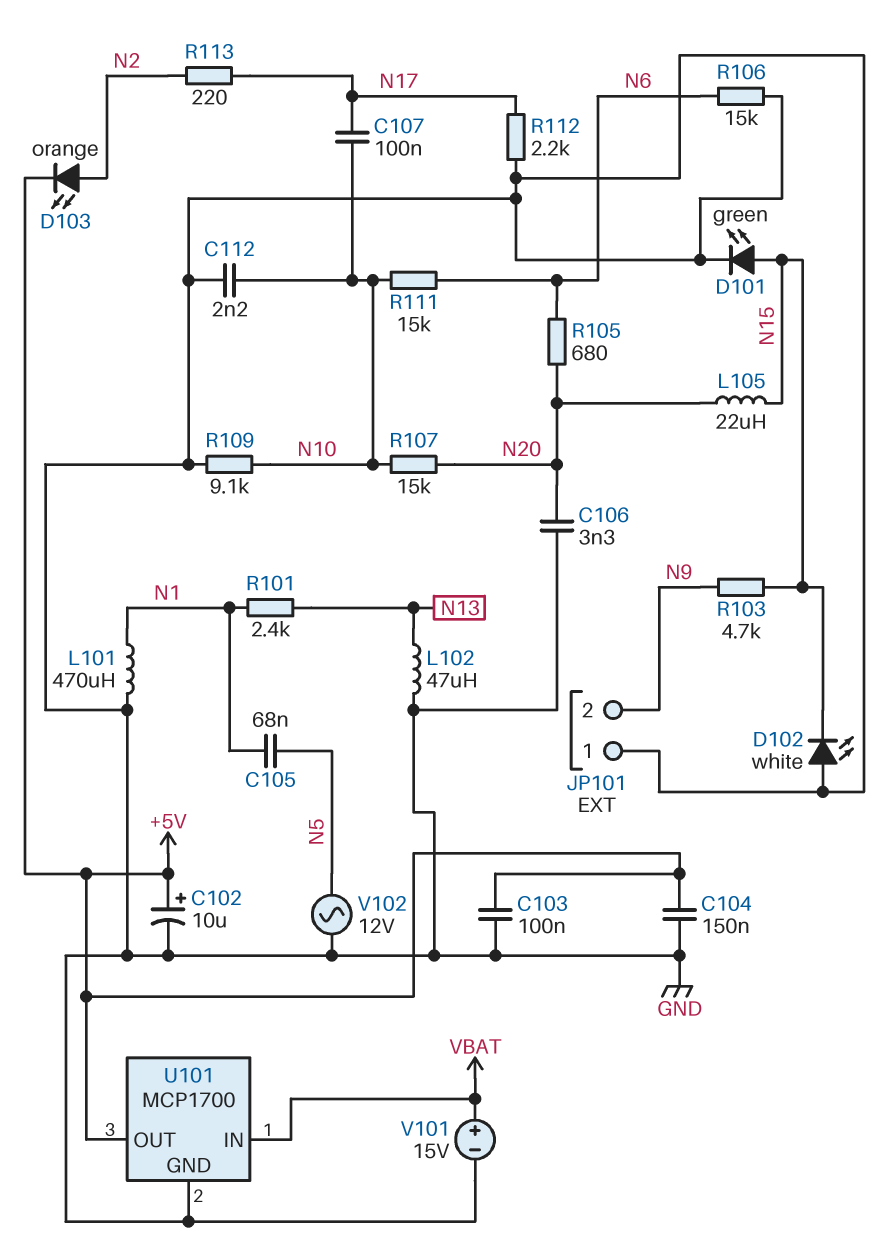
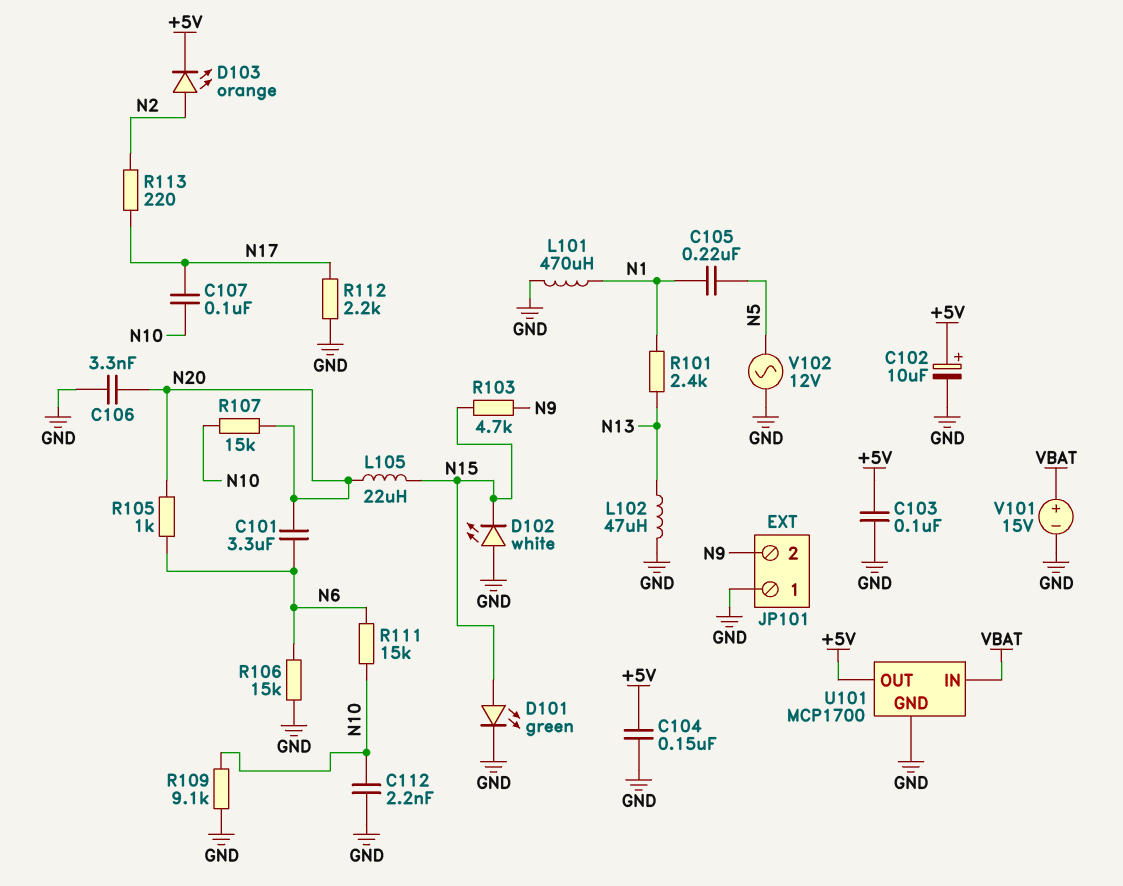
C101: none -> 3.3uF (N6, N20)
C105: 68nF (N1, N5) -> 220nF (N1, N5)
R105: 680 (N6, N20) -> 1k (N6, N20)

